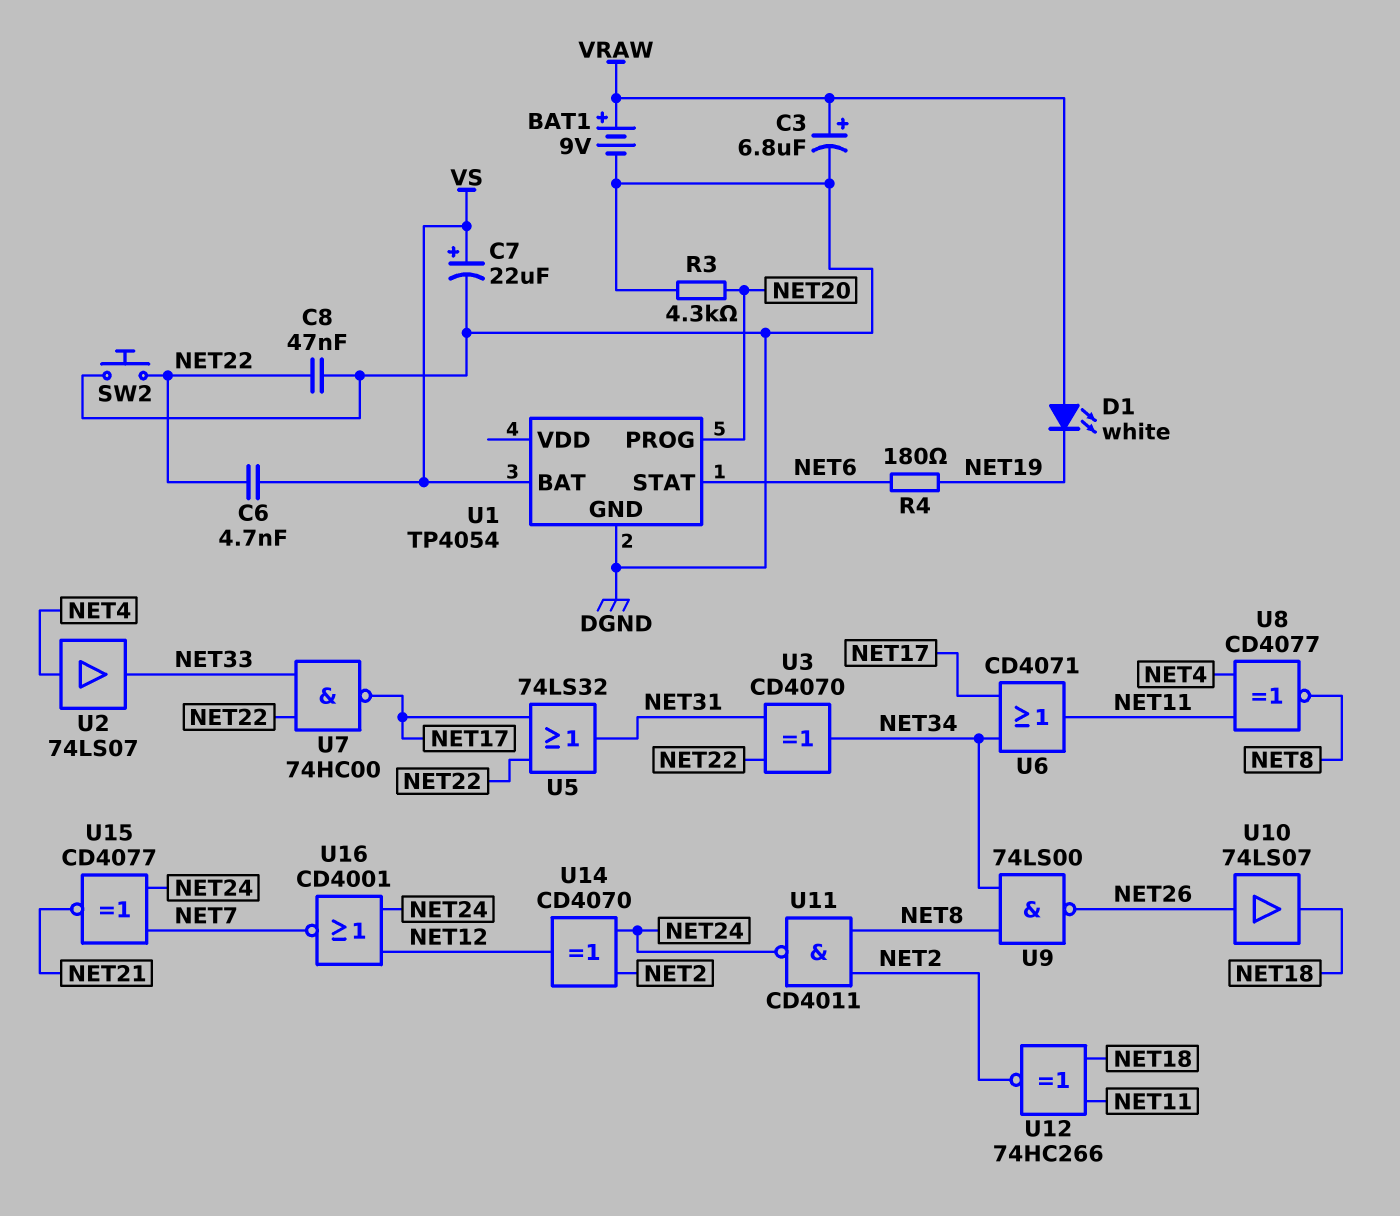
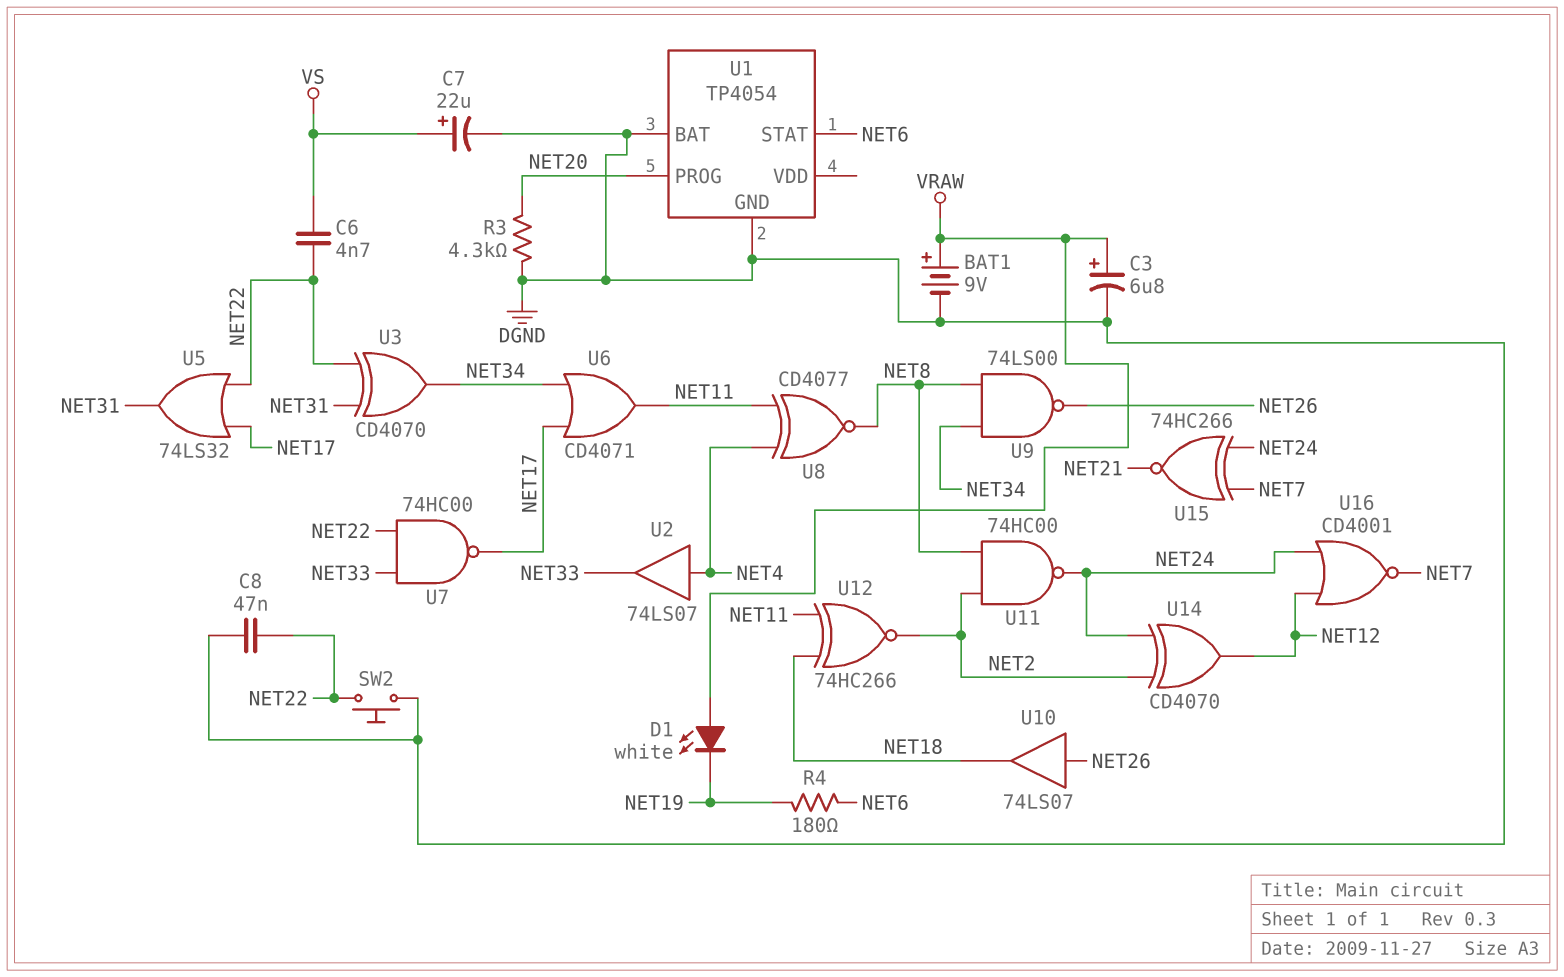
U1 pin BAT: VS -> DGND
U11: NAND CD4011 (in NET2, in NET8, out NET24) -> NAND 74HC00 (in NET2, in NET8, out NET24)
U15: XNOR CD4077 (in NET7, in NET24, out NET21) -> XNOR 74HC266 (in NET7, in NET24, out NET21)

